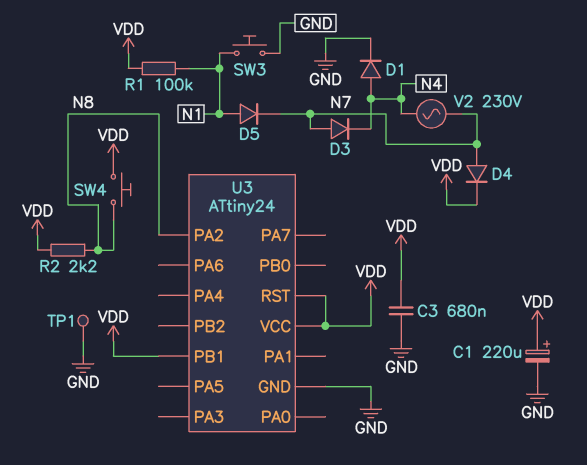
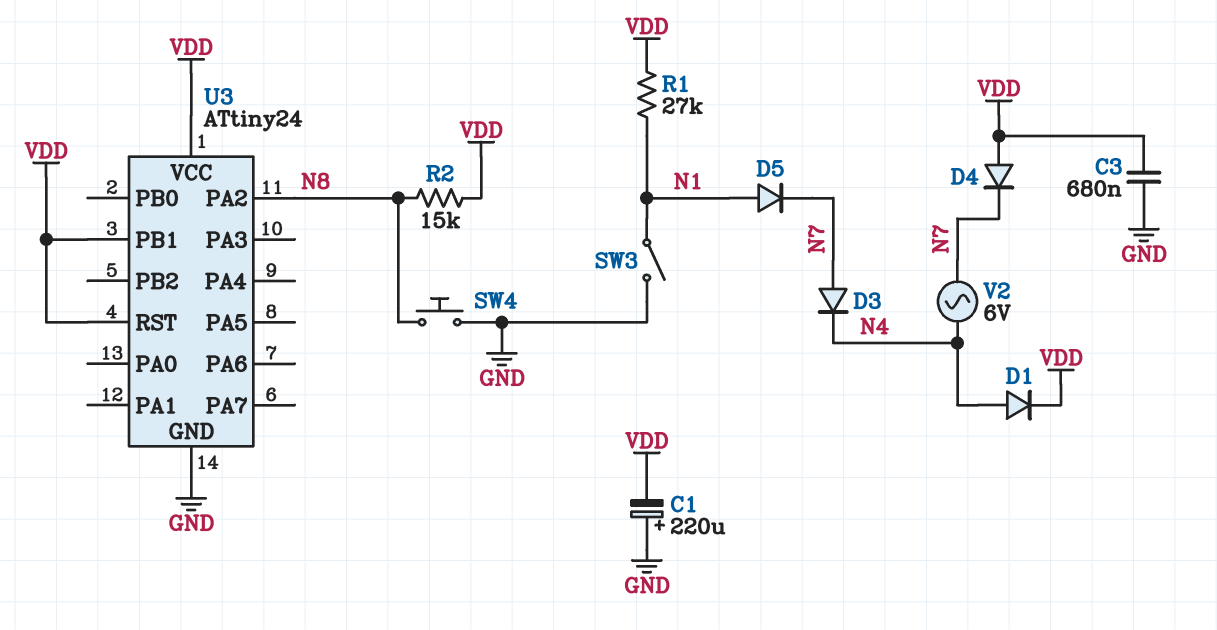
C1: 220uF (plus VDD, minus GND) -> 220uF (plus GND, minus VDD)
D1: diode (A N4, K GND) -> diode (A N4, K VDD)
D4: diode (A N7, K VDD) -> diode (A VDD, K N7)
R1: 100k (N1, VDD) -> 27k (N1, VDD)
R2: 2.2k (N8, VDD) -> 15k (N8, VDD)
SW3: button (GND, N1) -> switch (GND, N1)
SW4: button (N8, VDD) -> button (GND, N8)
TP1: test point (GND) -> none
V2: AC 230V (N4, N7) -> AC 6V (N4, N7)

